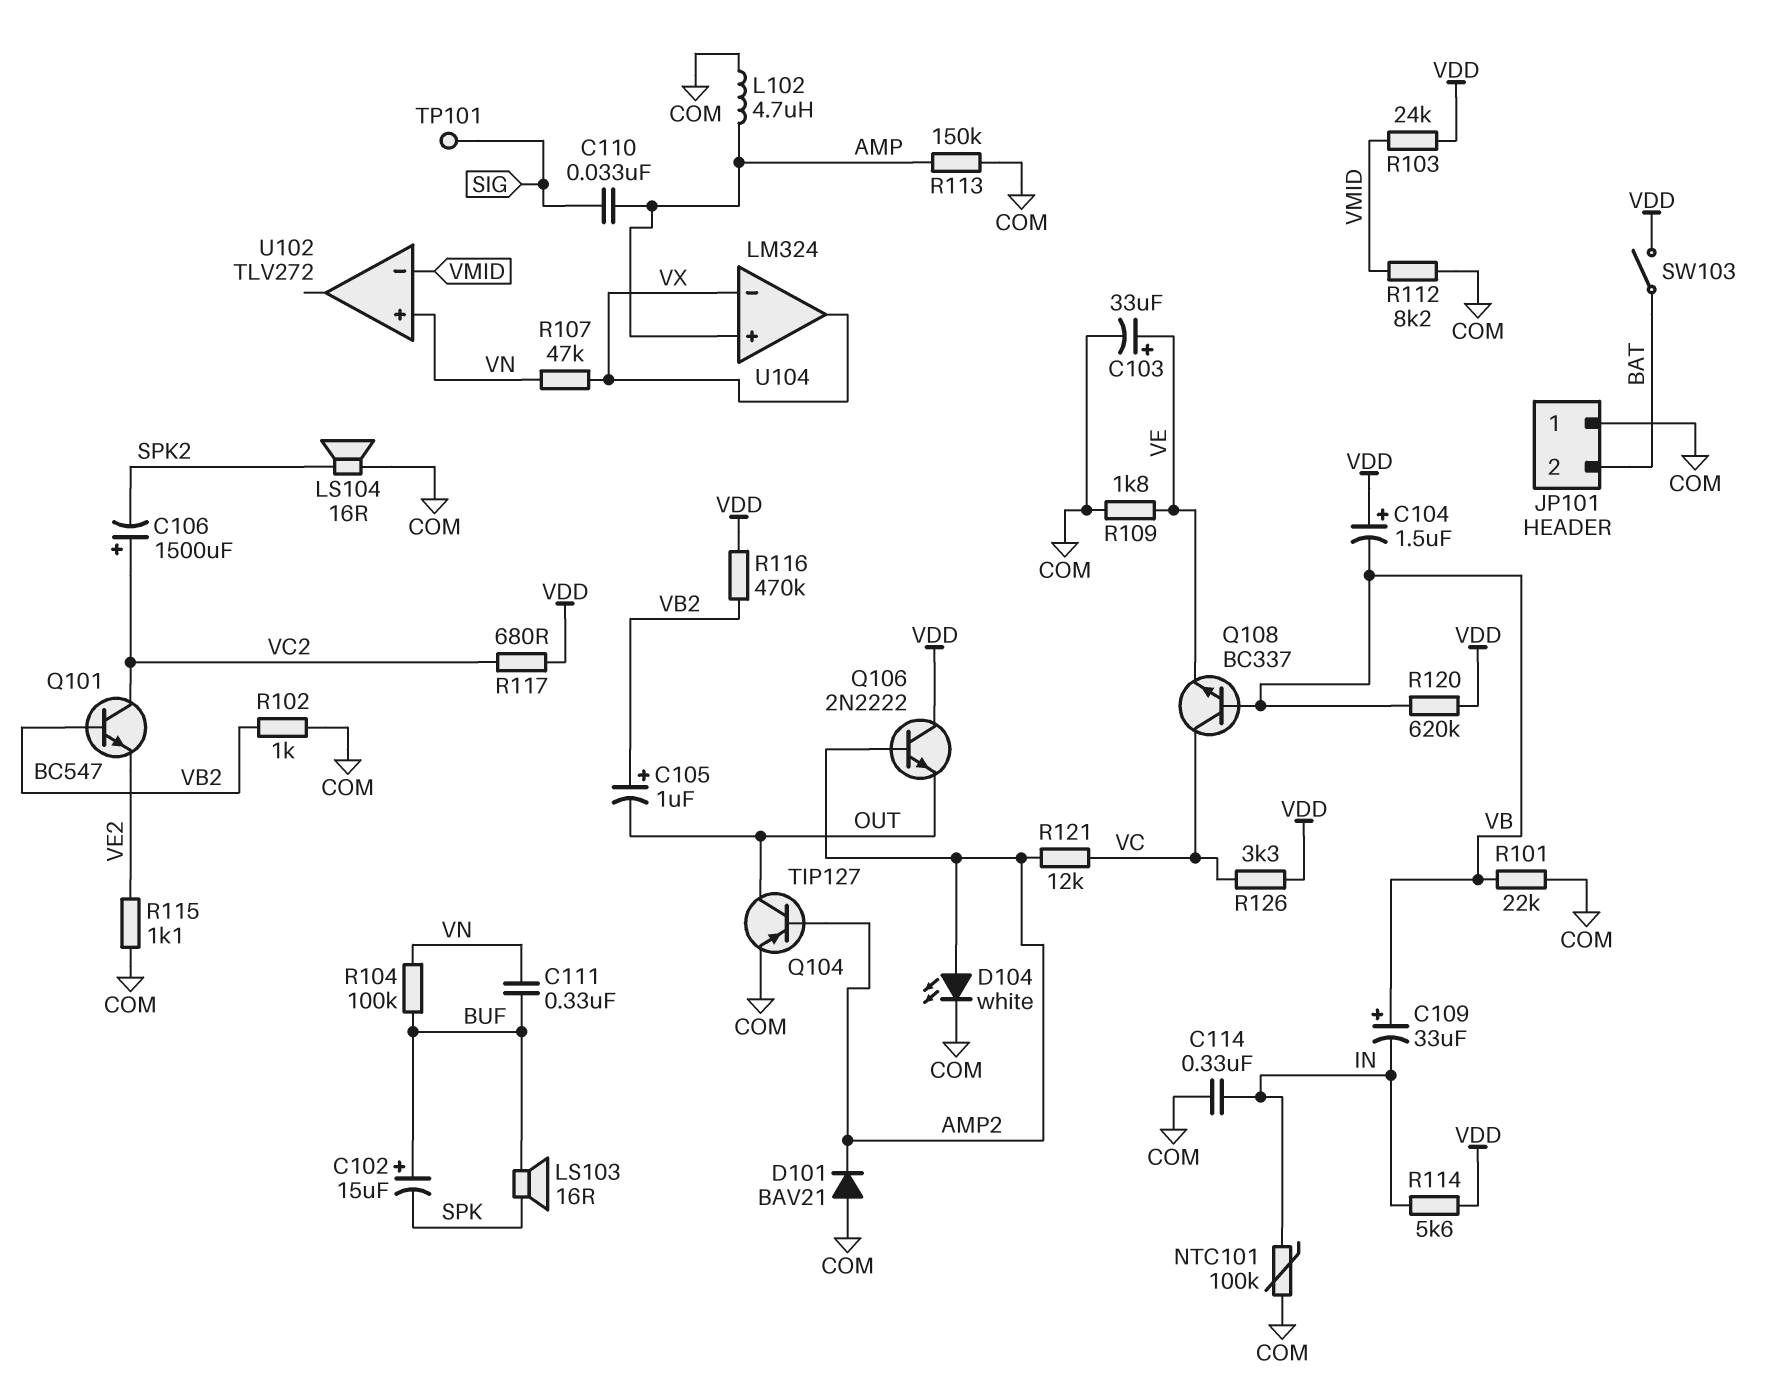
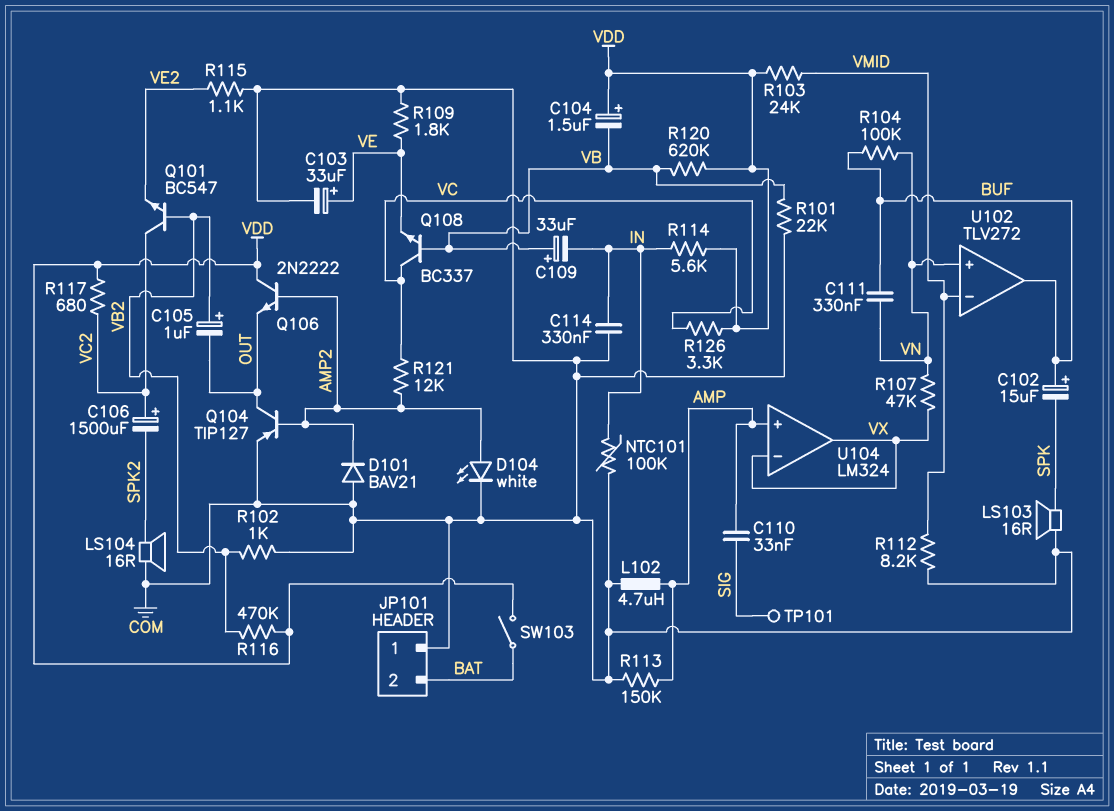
LS103: speaker 16R (BUF, SPK) -> speaker 16R (COM, SPK)
U102 pin out: none -> BUF

